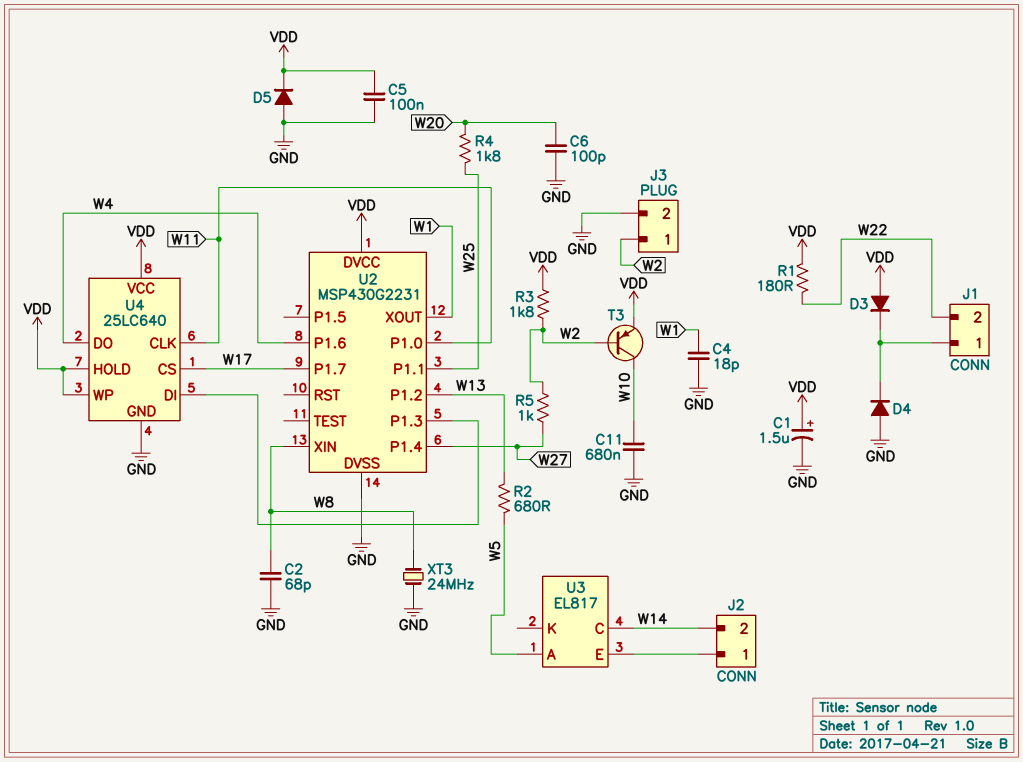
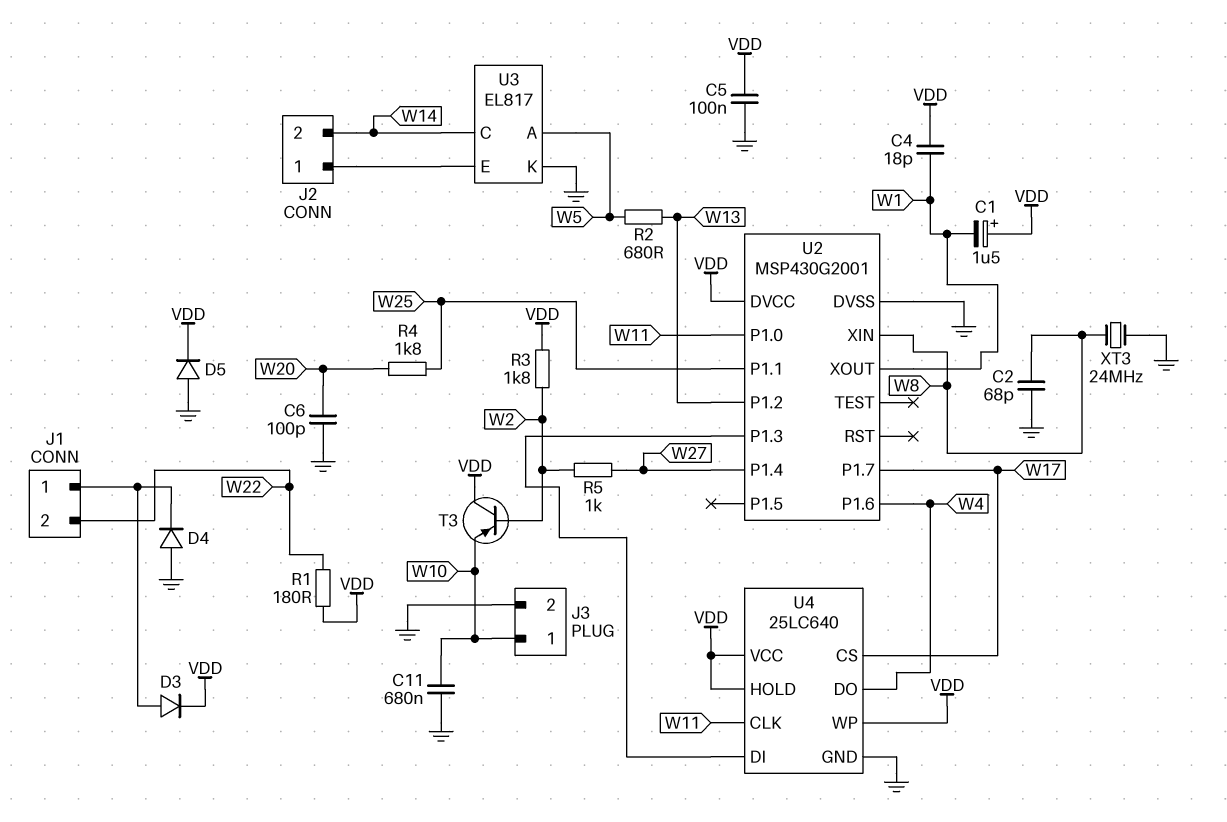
C1: 1.5uF (plus VDD, minus GND) -> 1.5uF (plus VDD, minus W1)
C4: 18pF (GND, W1) -> 18pF (VDD, W1)
D3: diode (A VDD, K J1/1) -> diode (A J1/1, K VDD)
J3 pin 1: W2 -> W10
T3: PNP (B W2, C W10, E VDD) -> PNP (B W2, C VDD, E W10)
U2: MSP430G2231 -> MSP430G2001
U3 pin K: none -> GND

